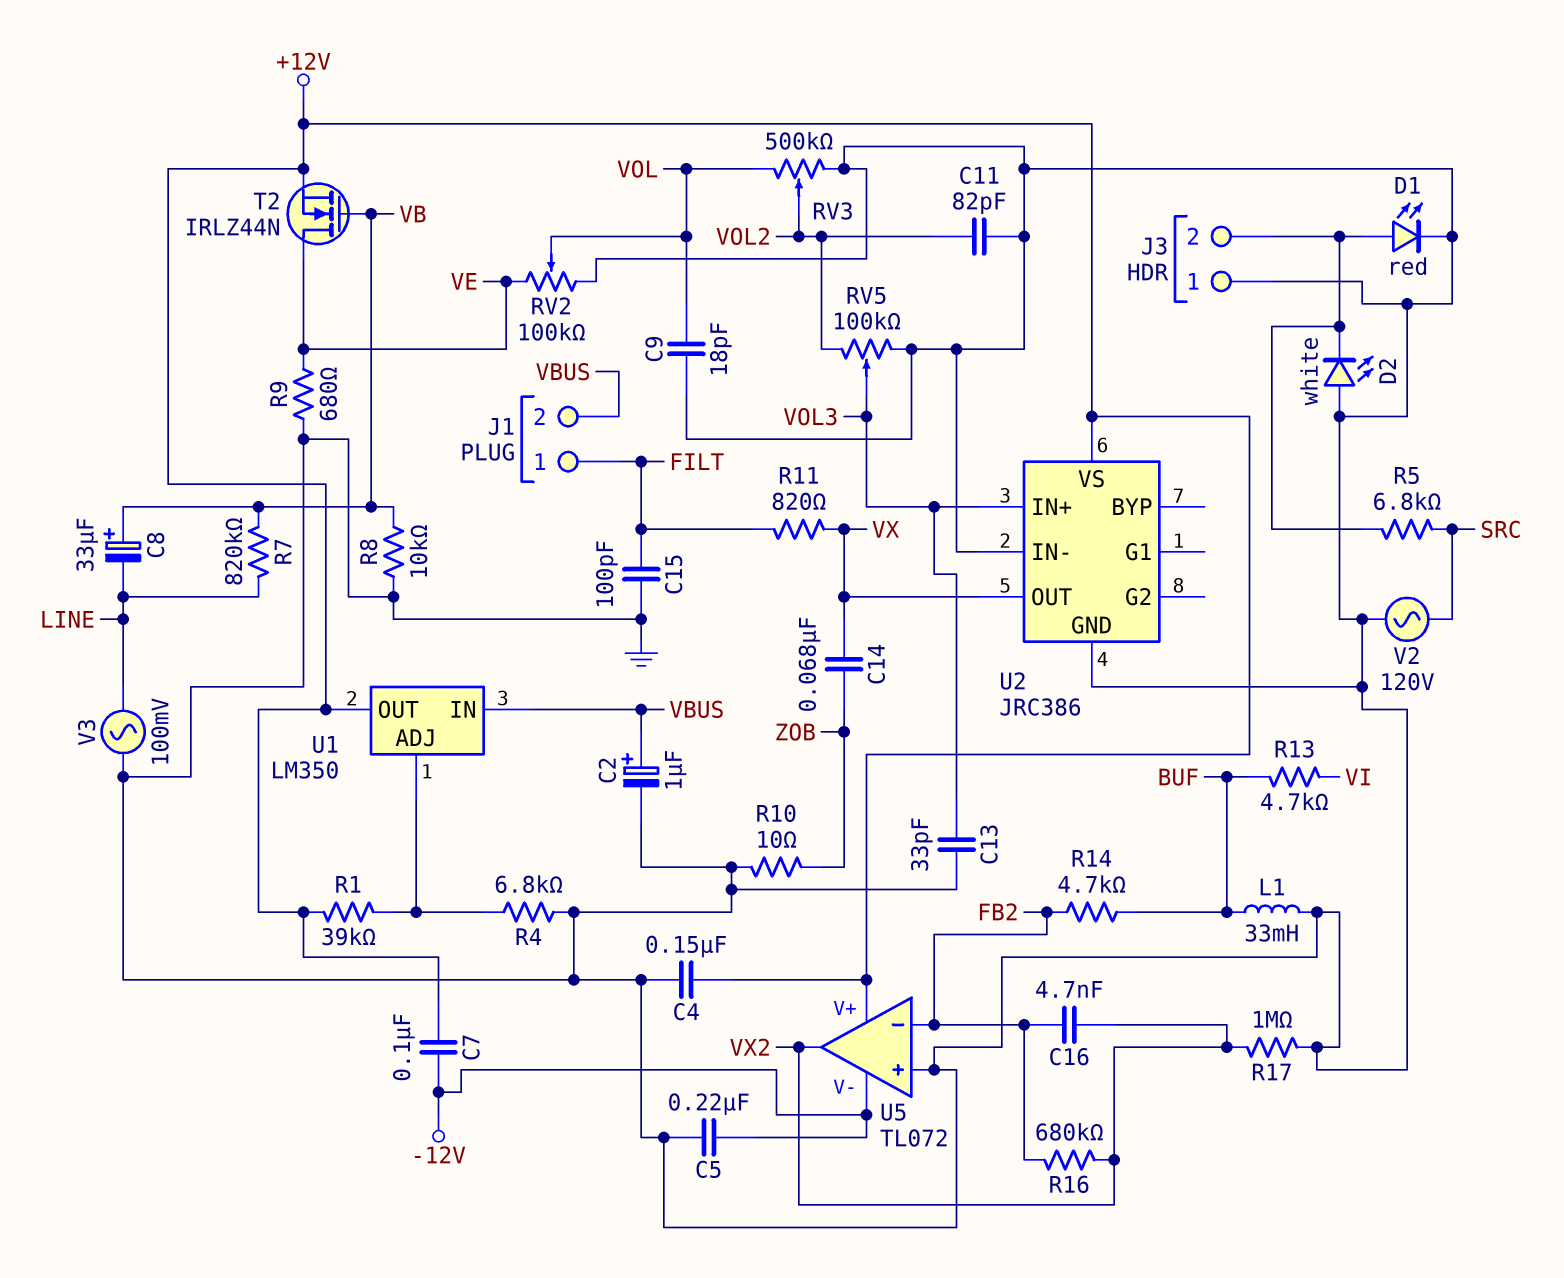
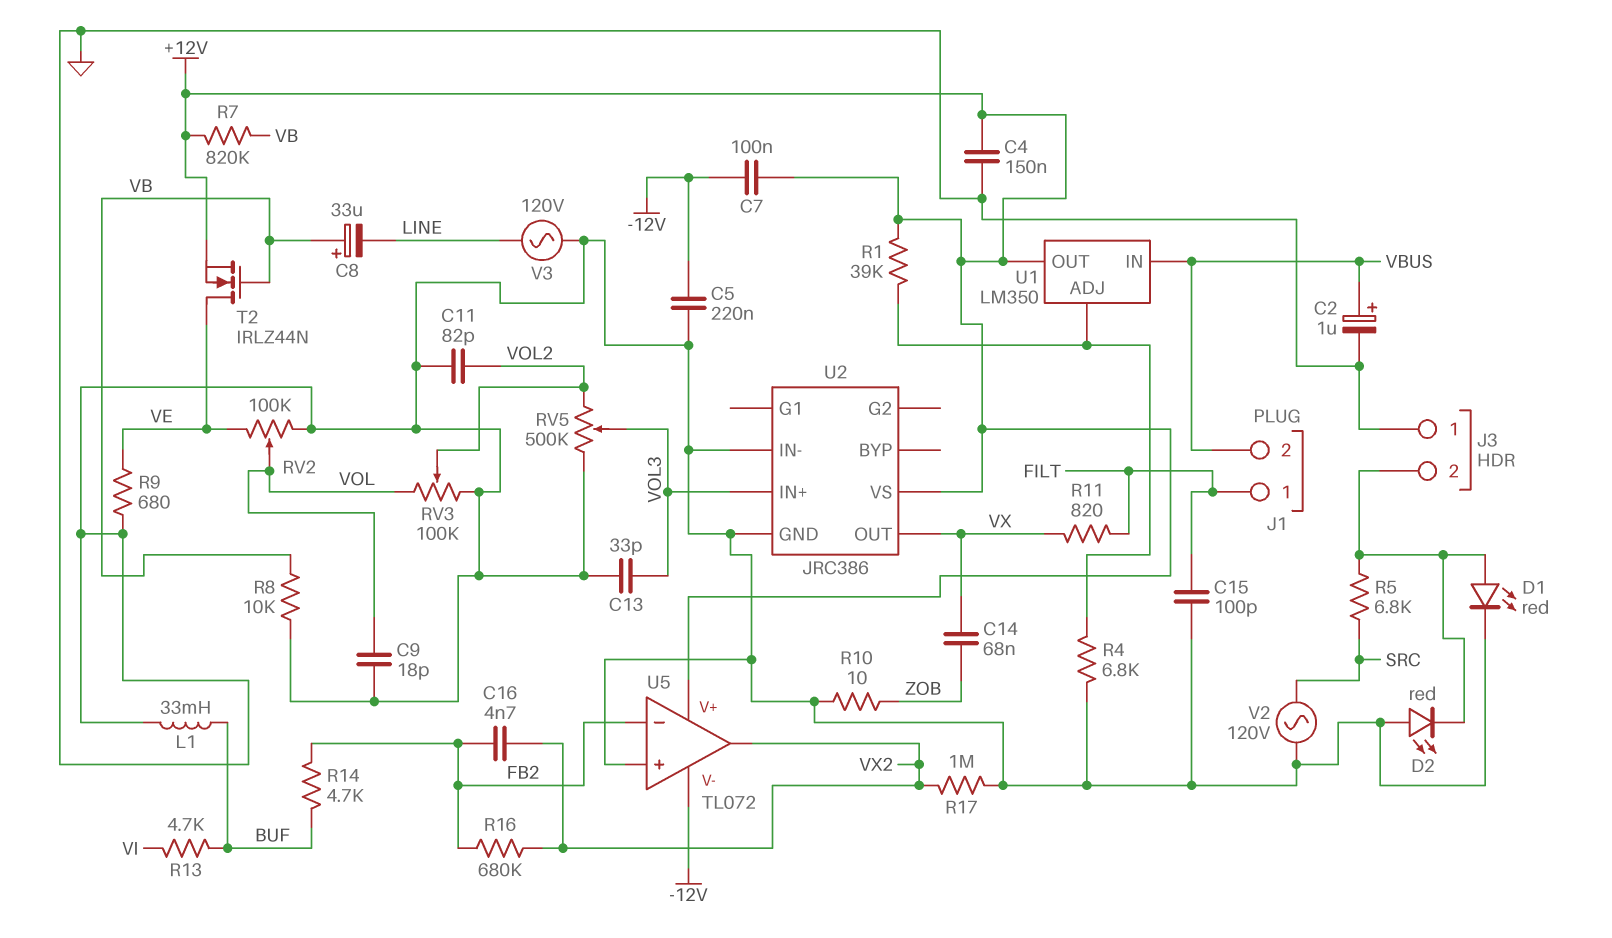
D2: LED white (A GND, K J3/2) -> LED red (A GND, K J3/2)
R7: 820k (LINE, VB) -> 820k (+12V, VB)
RV3: 500k (GND, VOL, wiper VOL2) -> 100k (GND, VOL, wiper VOL2)
RV5: 100k (GND, VOL2, wiper VOL3) -> 500k (GND, VOL2, wiper VOL3)
V3: AC 100mV (GND, LINE) -> AC 120V (GND, LINE)

